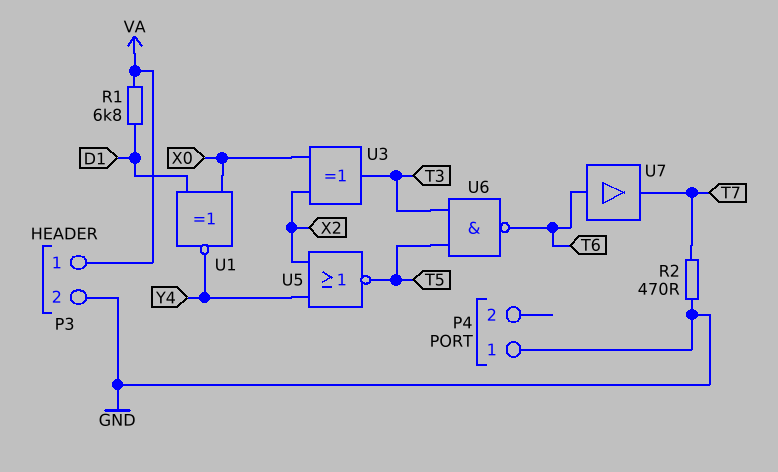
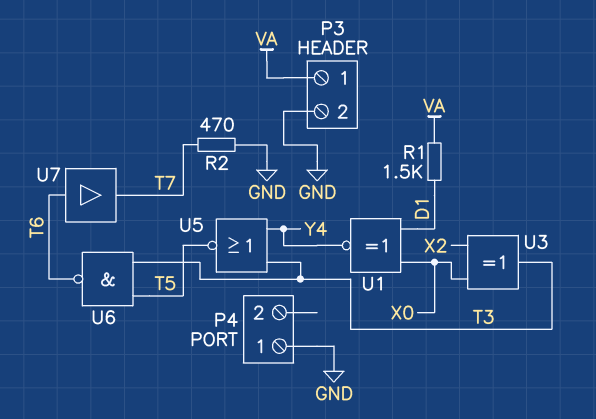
R1: 6.8k (D1, VA) -> 1.5k (D1, VA)
U5: NOR (in X2, in Y4, out T5) -> NOR (in T3, in Y4, out T5)

